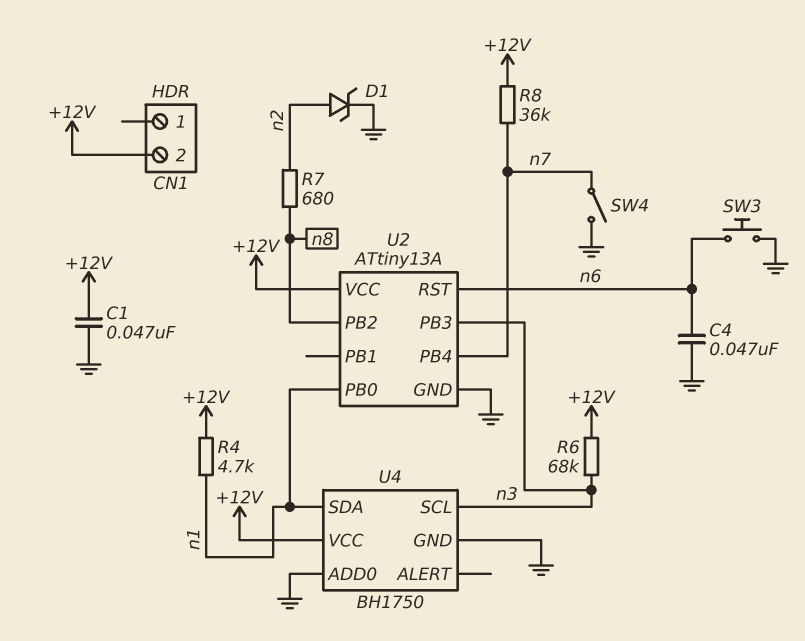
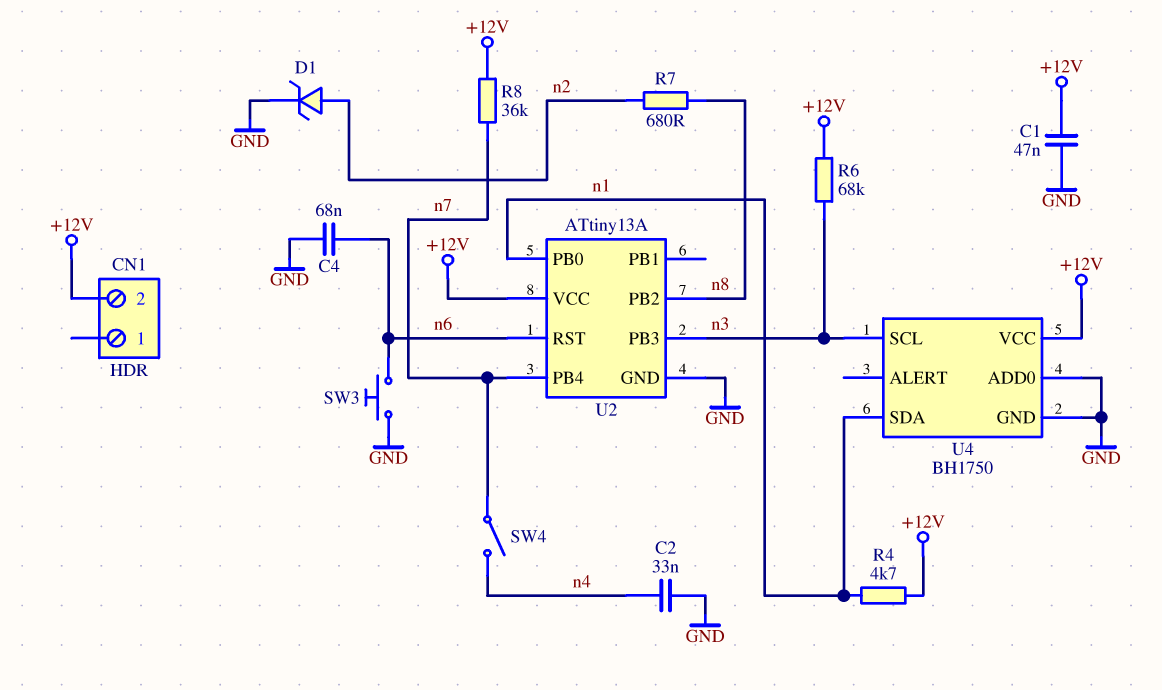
C2: none -> 33nF (GND, n4)
C4: 47nF (GND, n6) -> 68nF (GND, n6)
SW4: switch (GND, n7) -> switch (n4, n7)

